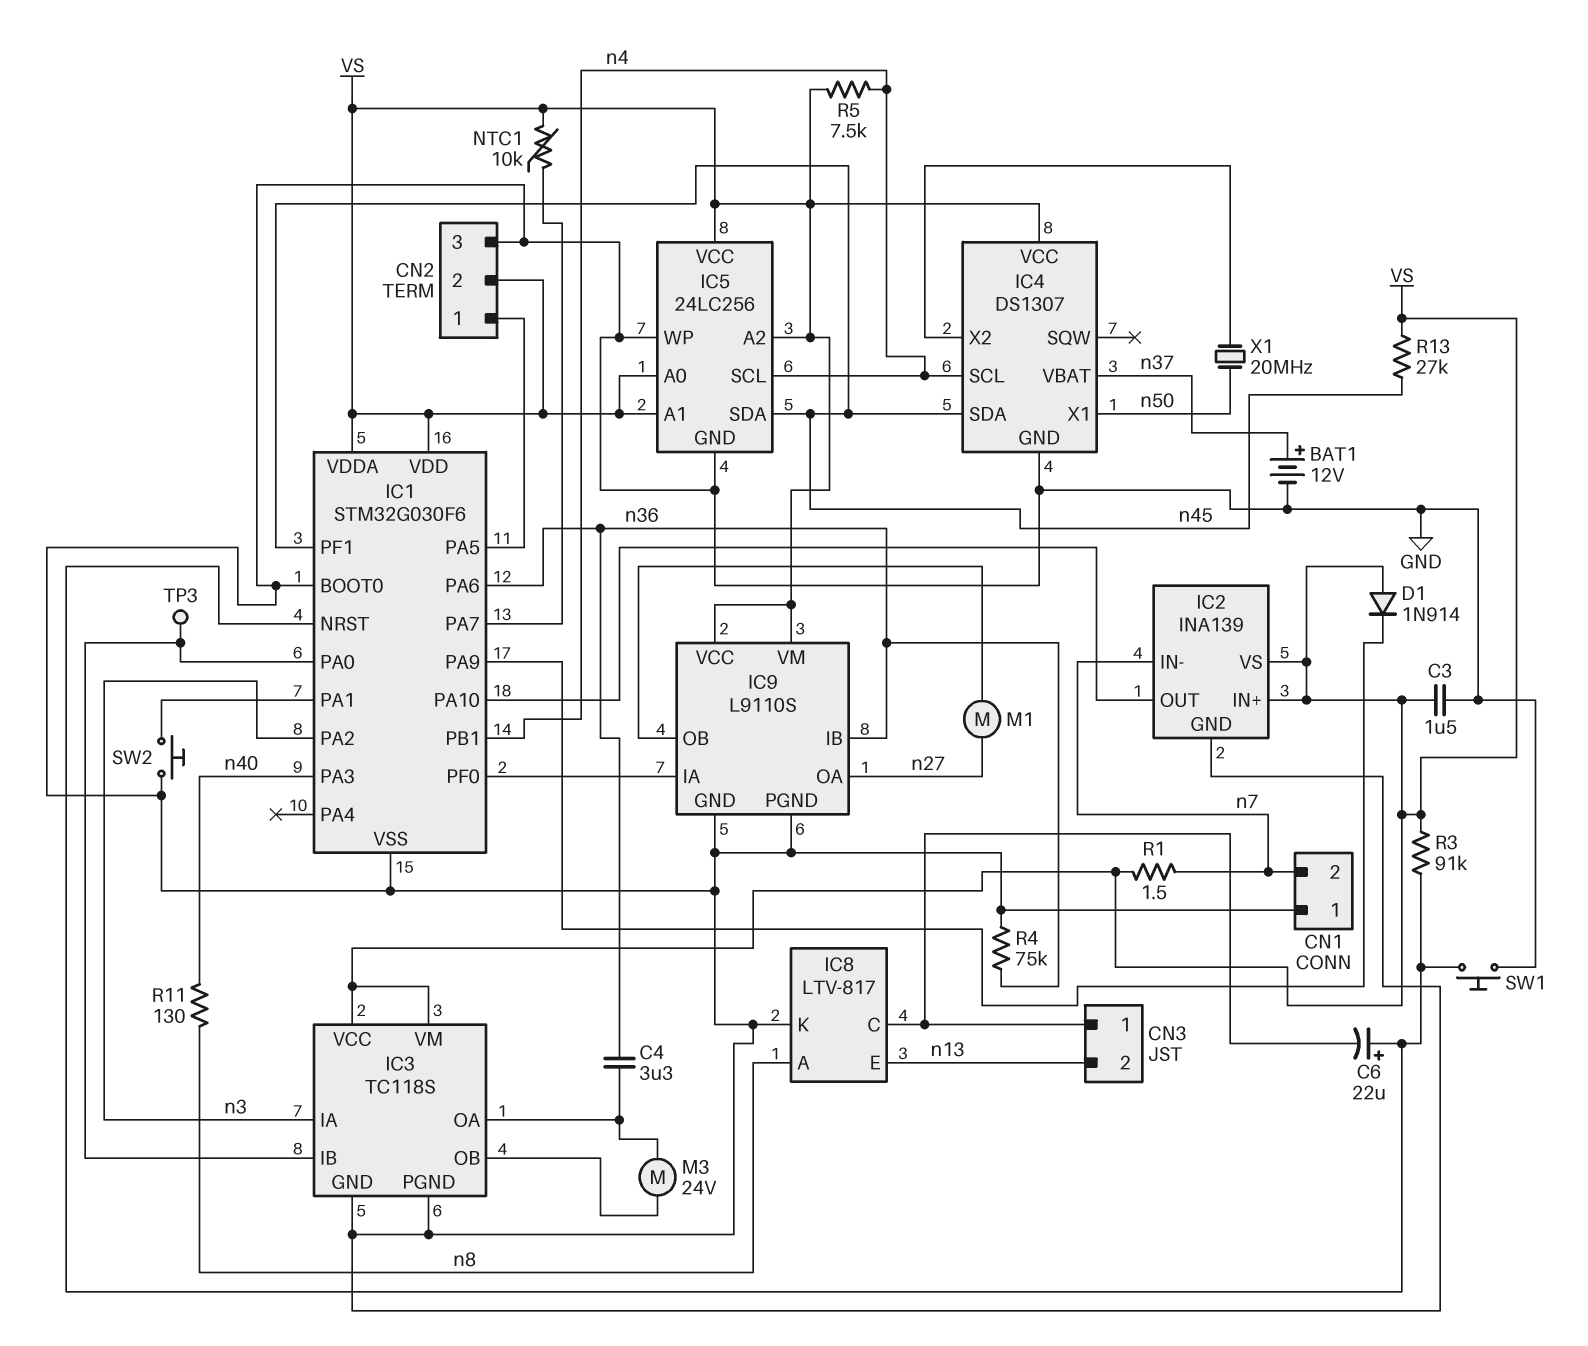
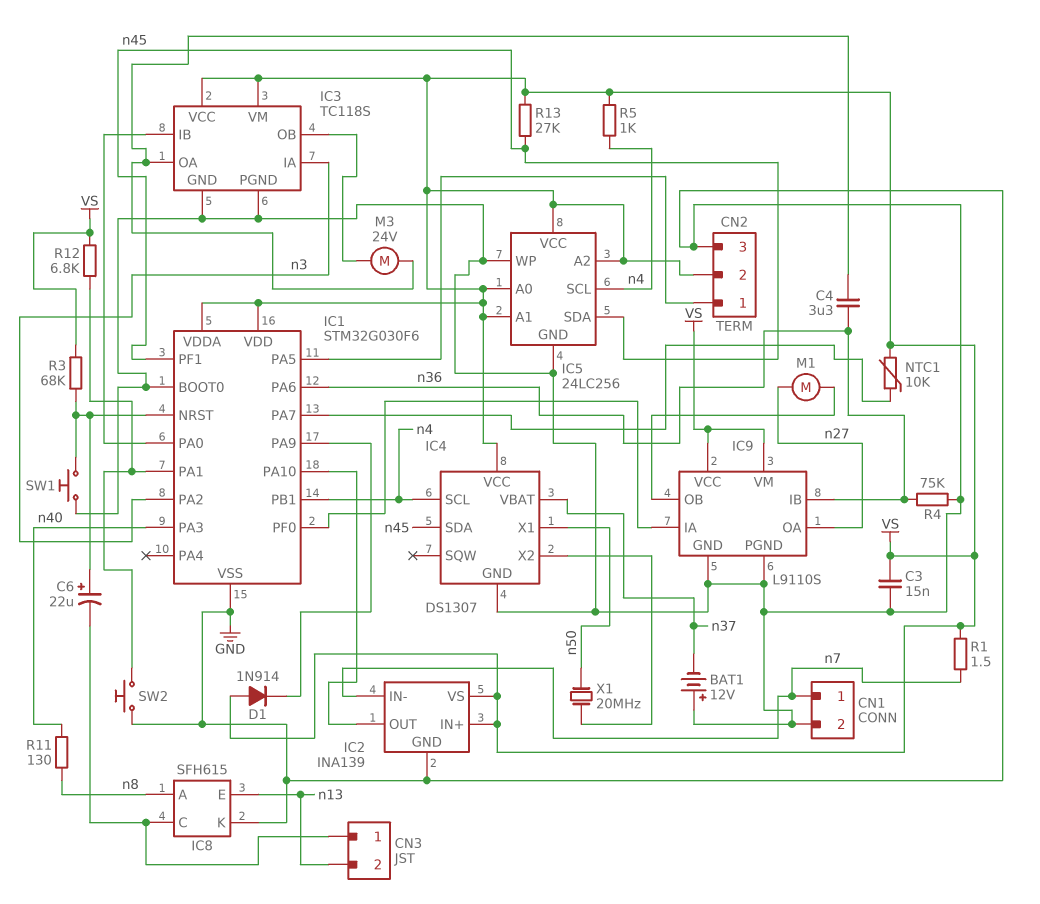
BAT1: 12V (plus n37, minus GND) -> 12V (plus GND, minus n37)
C3: 1.5uF (GND, VS) -> 15nF (GND, VS)
CN1 pin 1: GND -> n7
CN1 pin 2: n7 -> GND
IC8: LTV-817 -> SFH615
R3: 91k (IC1/NRST, VS) -> 68k (IC1/NRST, VS)
R5: 7.5k (VS, n4) -> 1k (VS, n4)
R12: none -> 6.8k (IC1/PA1, VS)
TP3: test point (IC1/PA0) -> none

